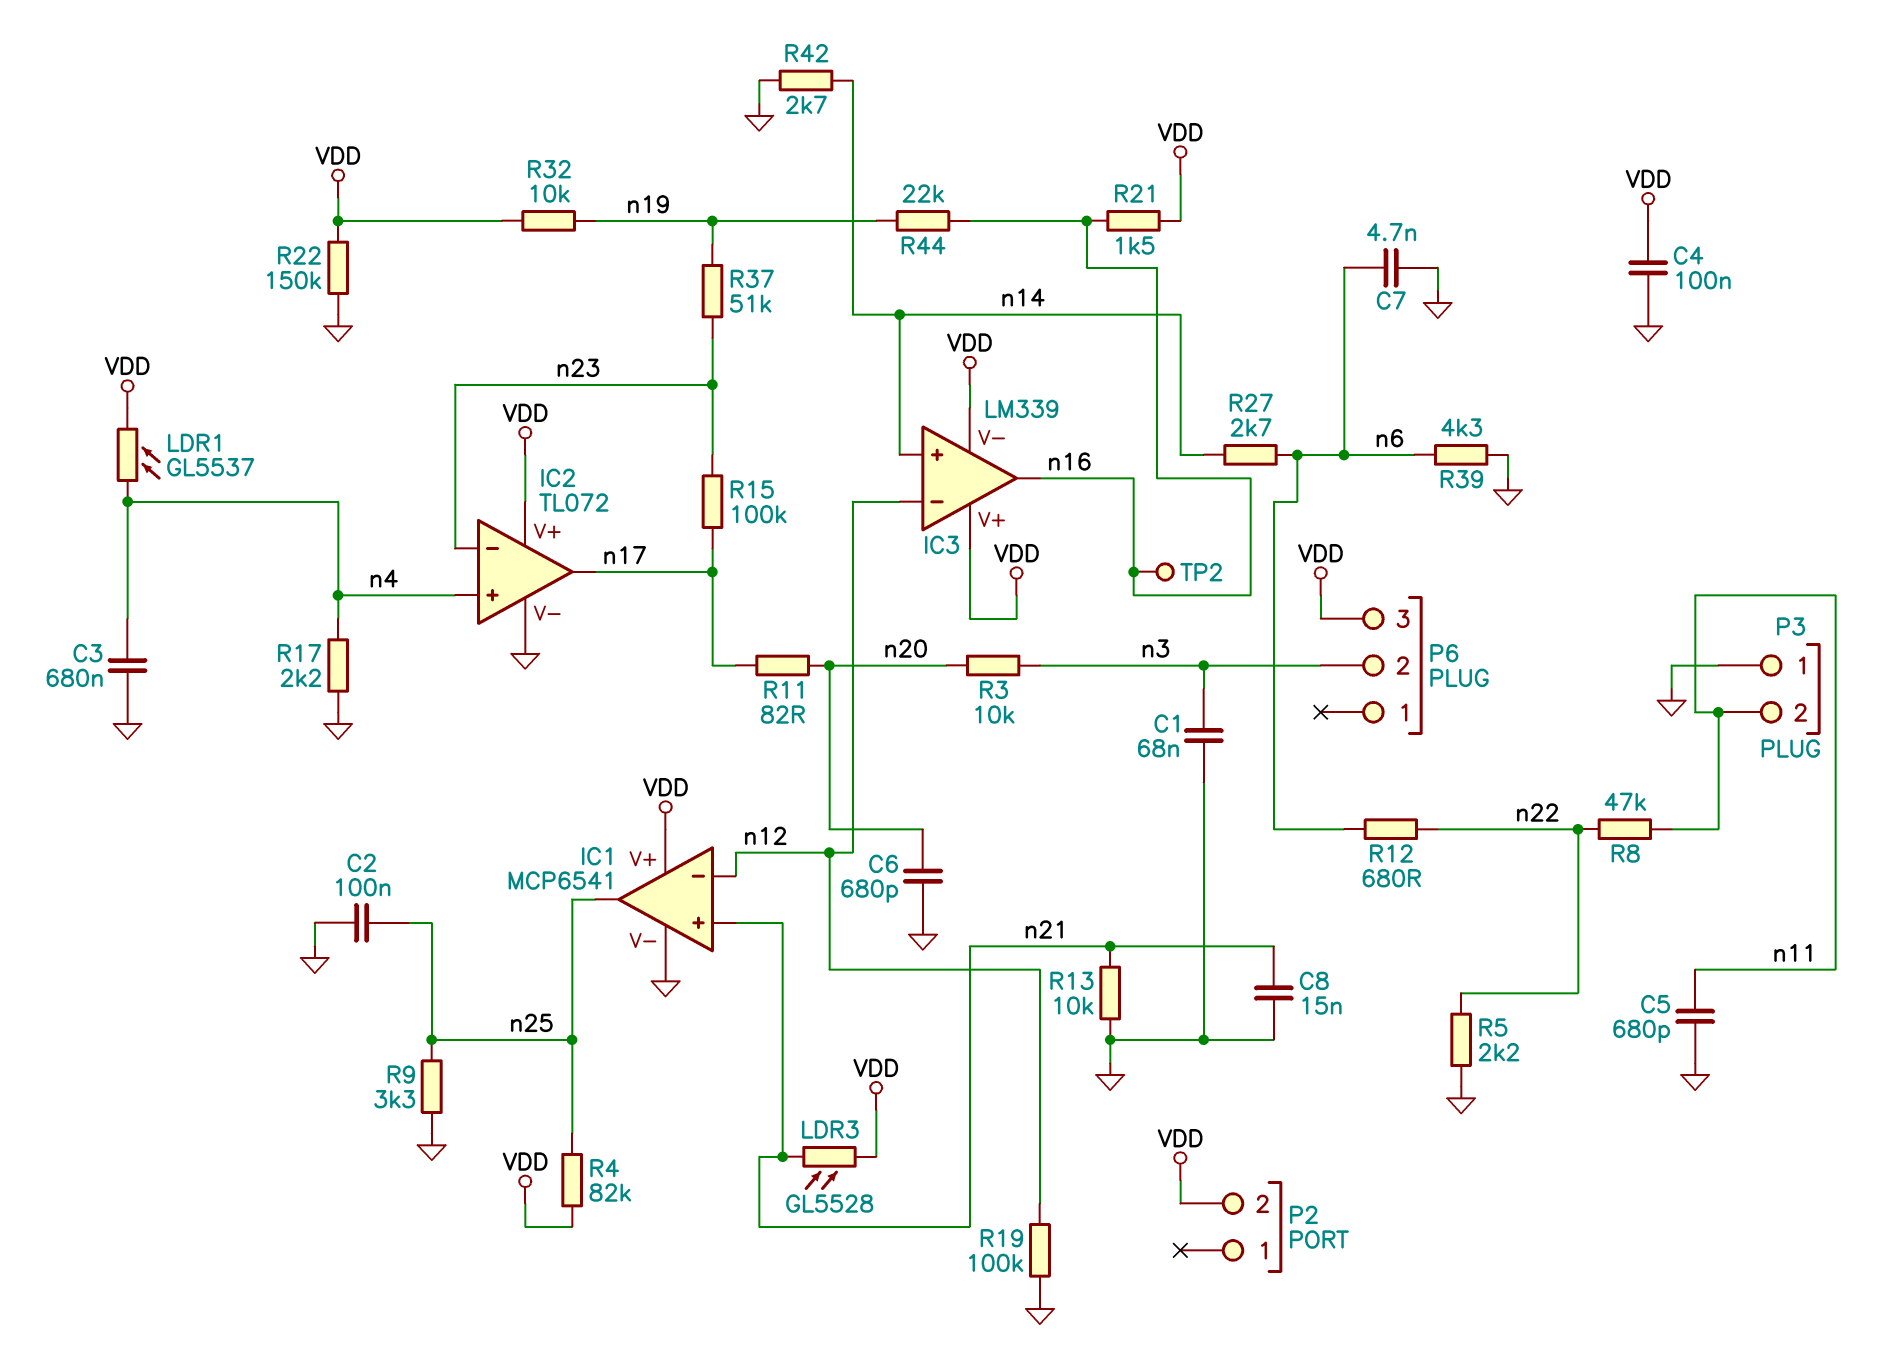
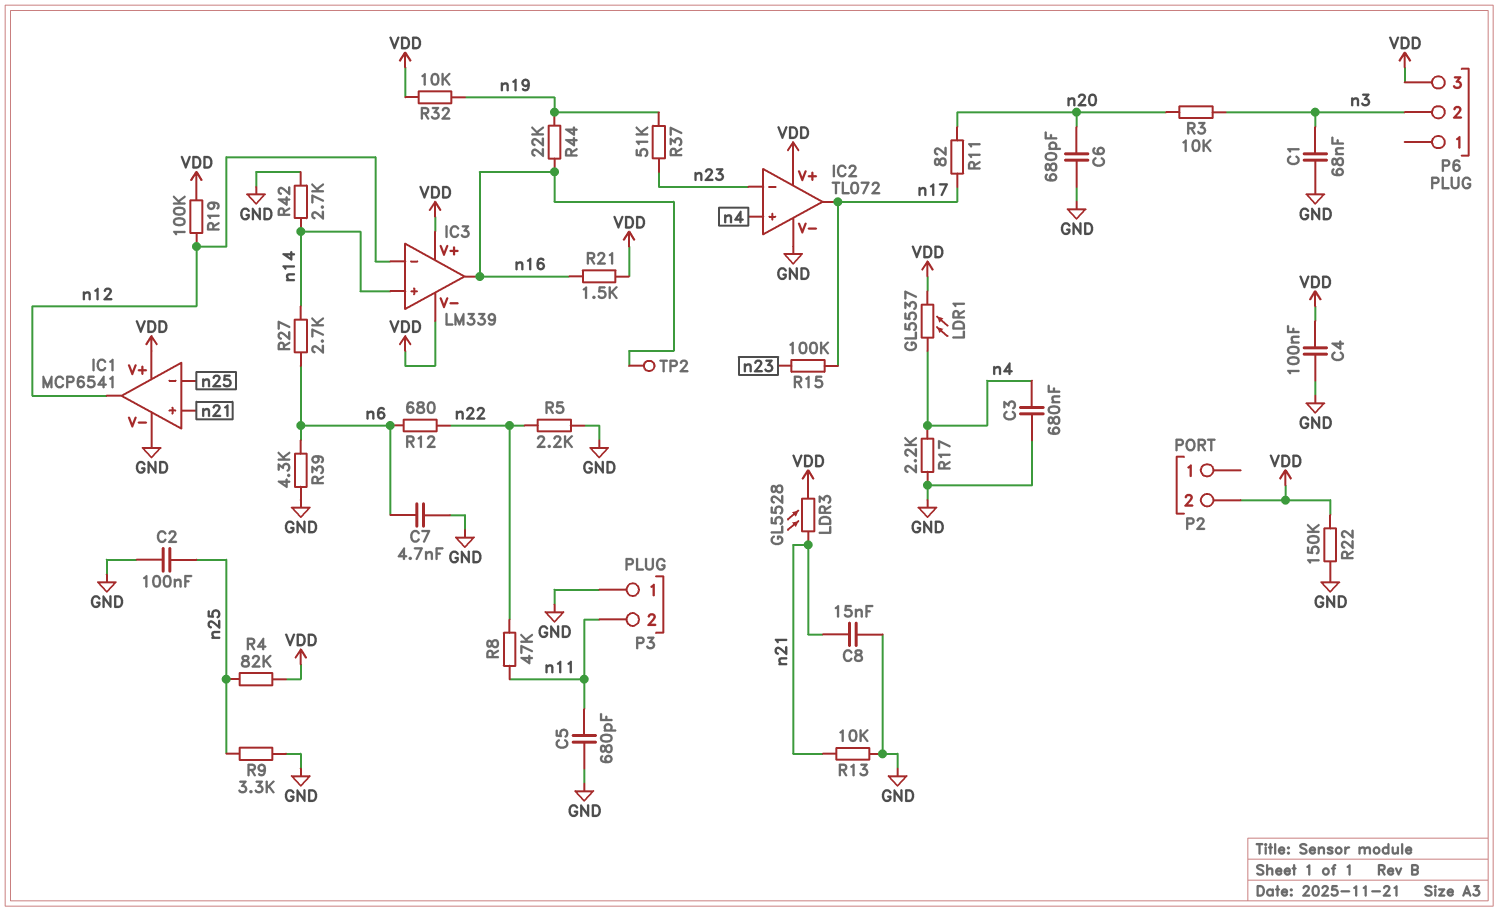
IC1 pin in-: n12 -> n25
IC1 pin out: n25 -> n12
R19: 100k (GND, n12) -> 100k (VDD, n12)

